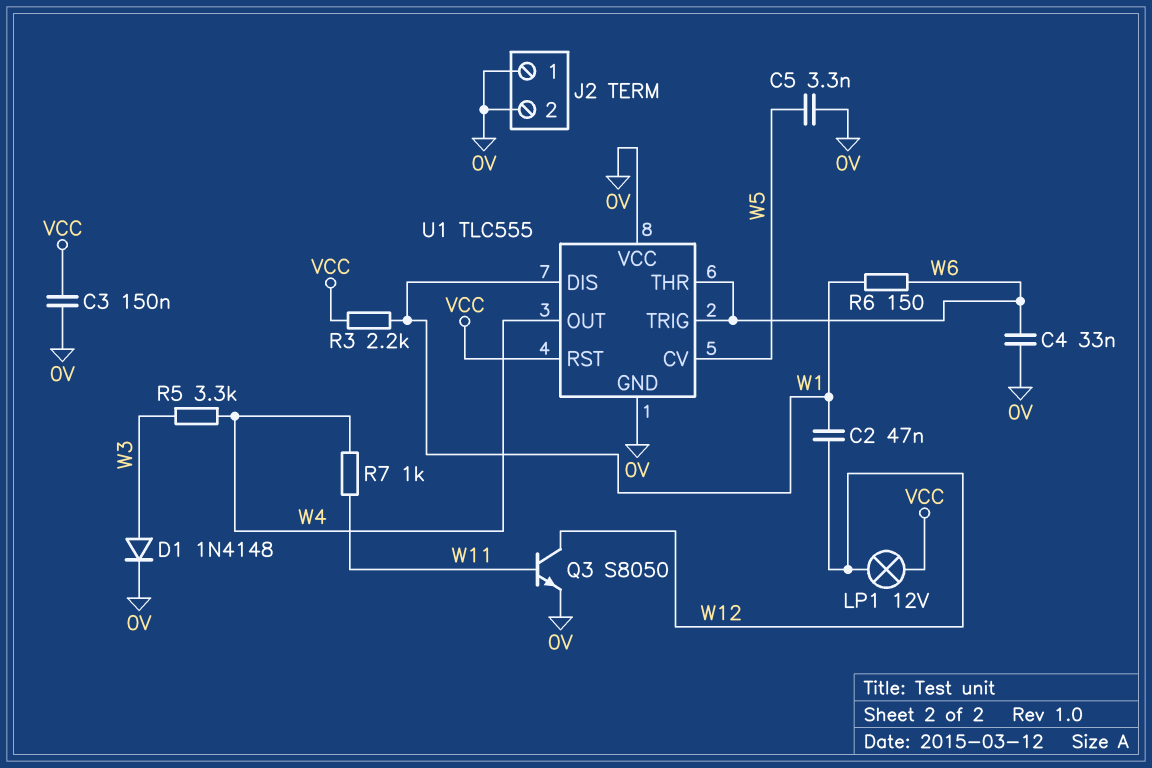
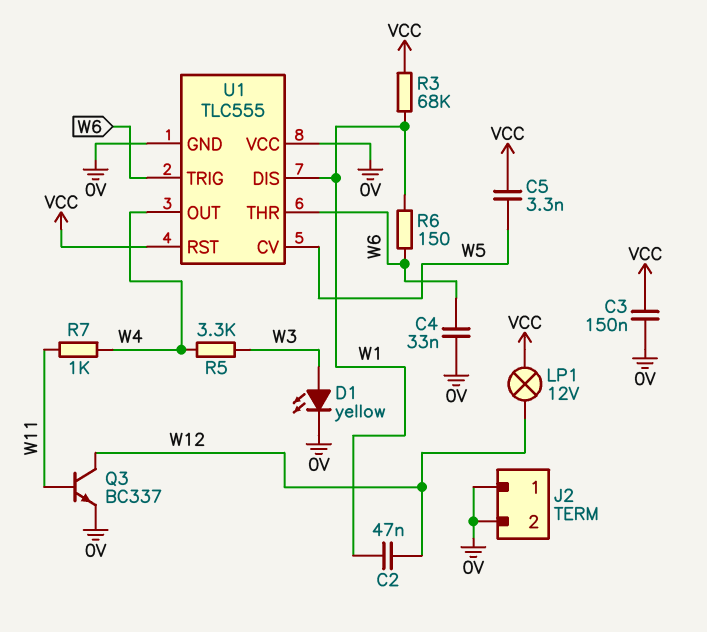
C5: 3.3nF (0V, W5) -> 3.3nF (VCC, W5)
D1: diode 1N4148 (A W3, K 0V) -> LED yellow (A W3, K 0V)
Q3: NPN S8050 (B W11, C W12, E 0V) -> NPN BC337 (B W11, C W12, E 0V)
R3: 2.2k (VCC, W1) -> 68k (VCC, W1)

